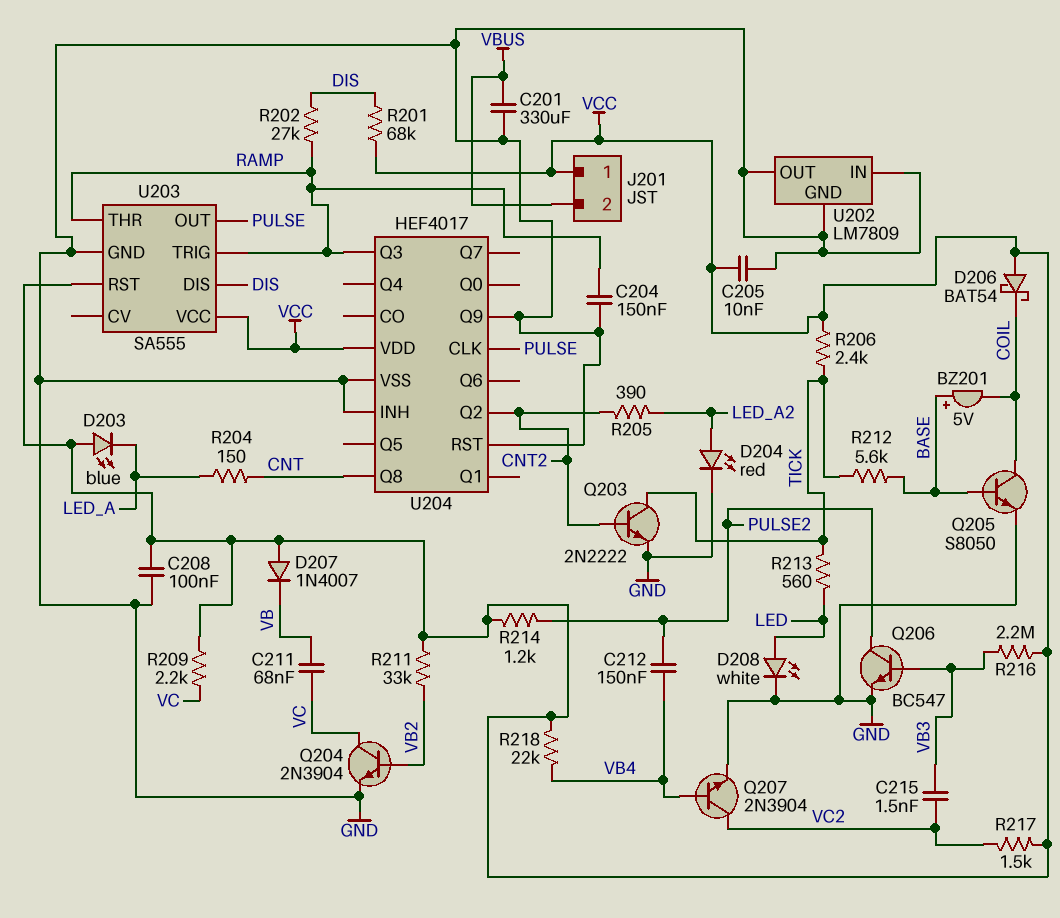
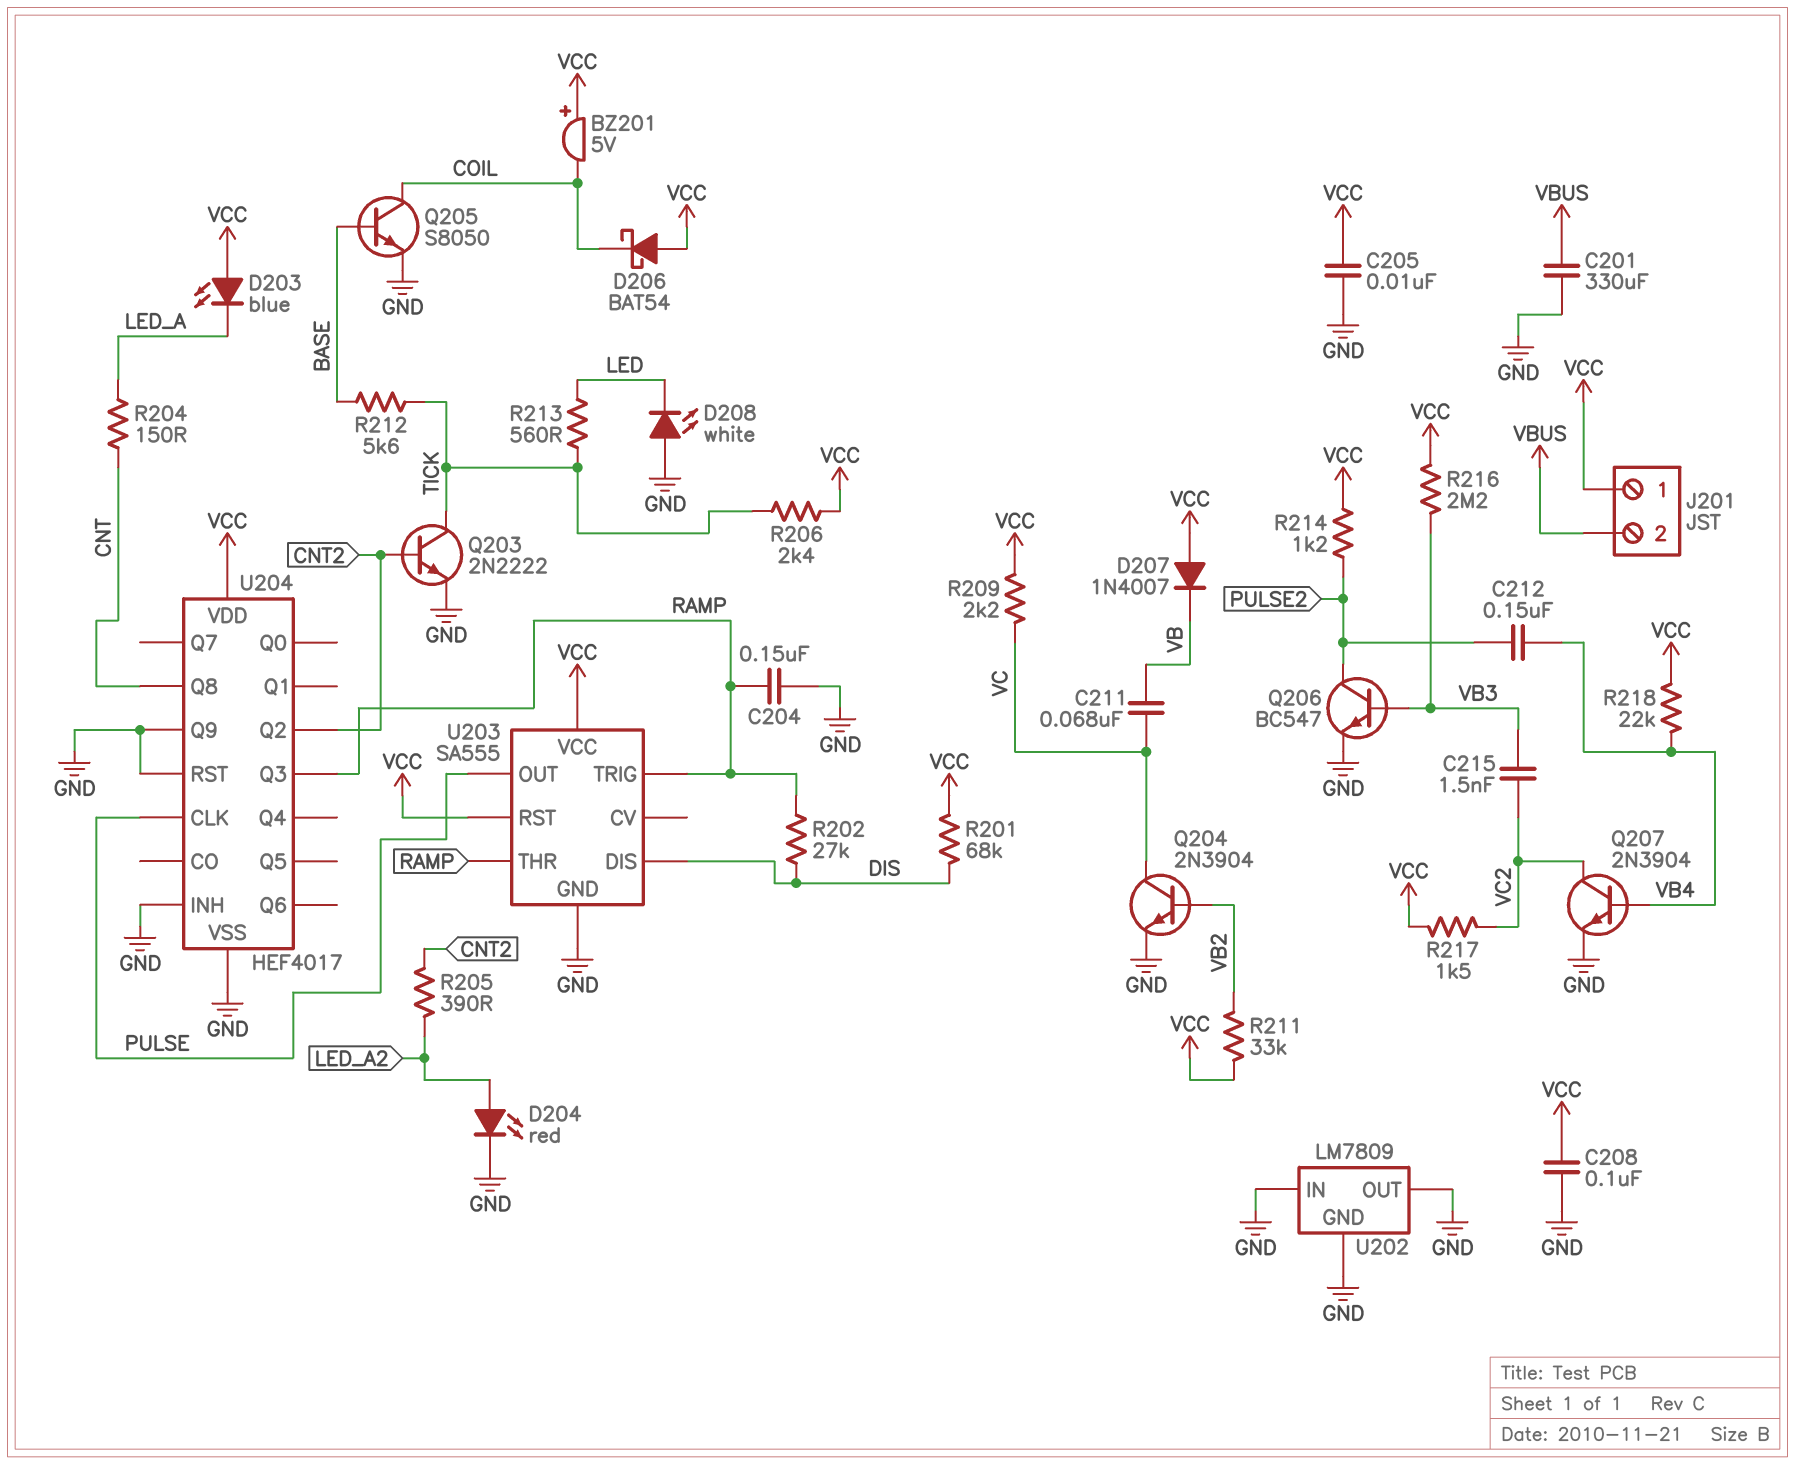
BZ201: buzzer 5V (plus BASE, minus COIL) -> buzzer 5V (plus VCC, minus COIL)
D208: LED white (A LED, K GND) -> LED white (A GND, K LED)

